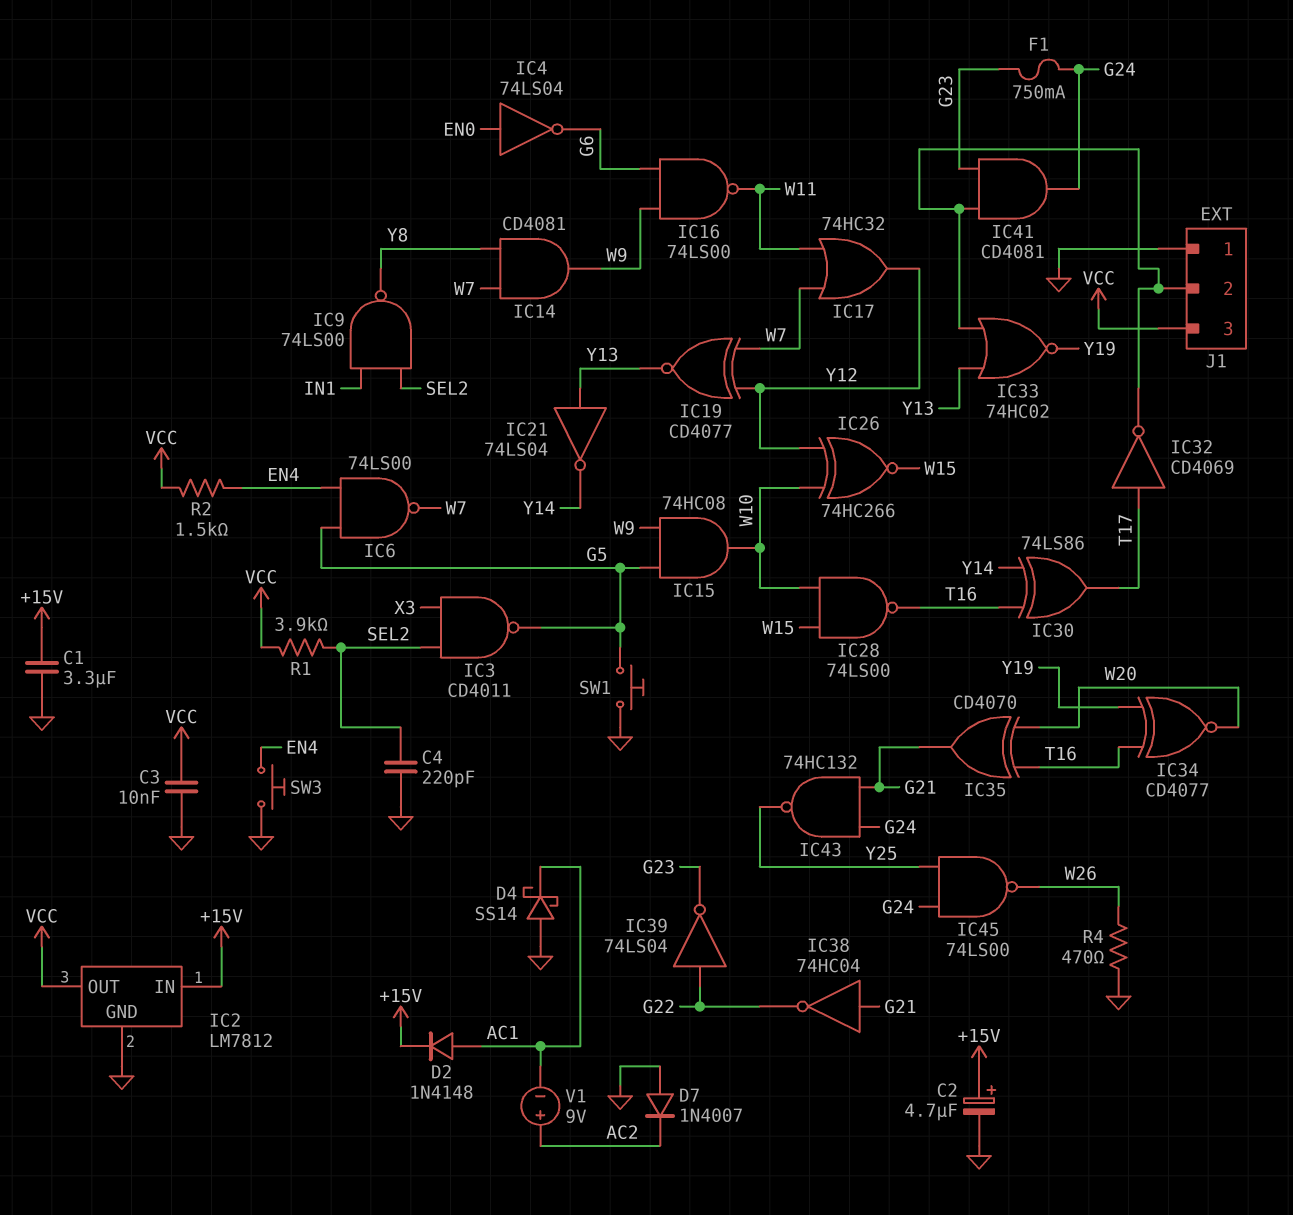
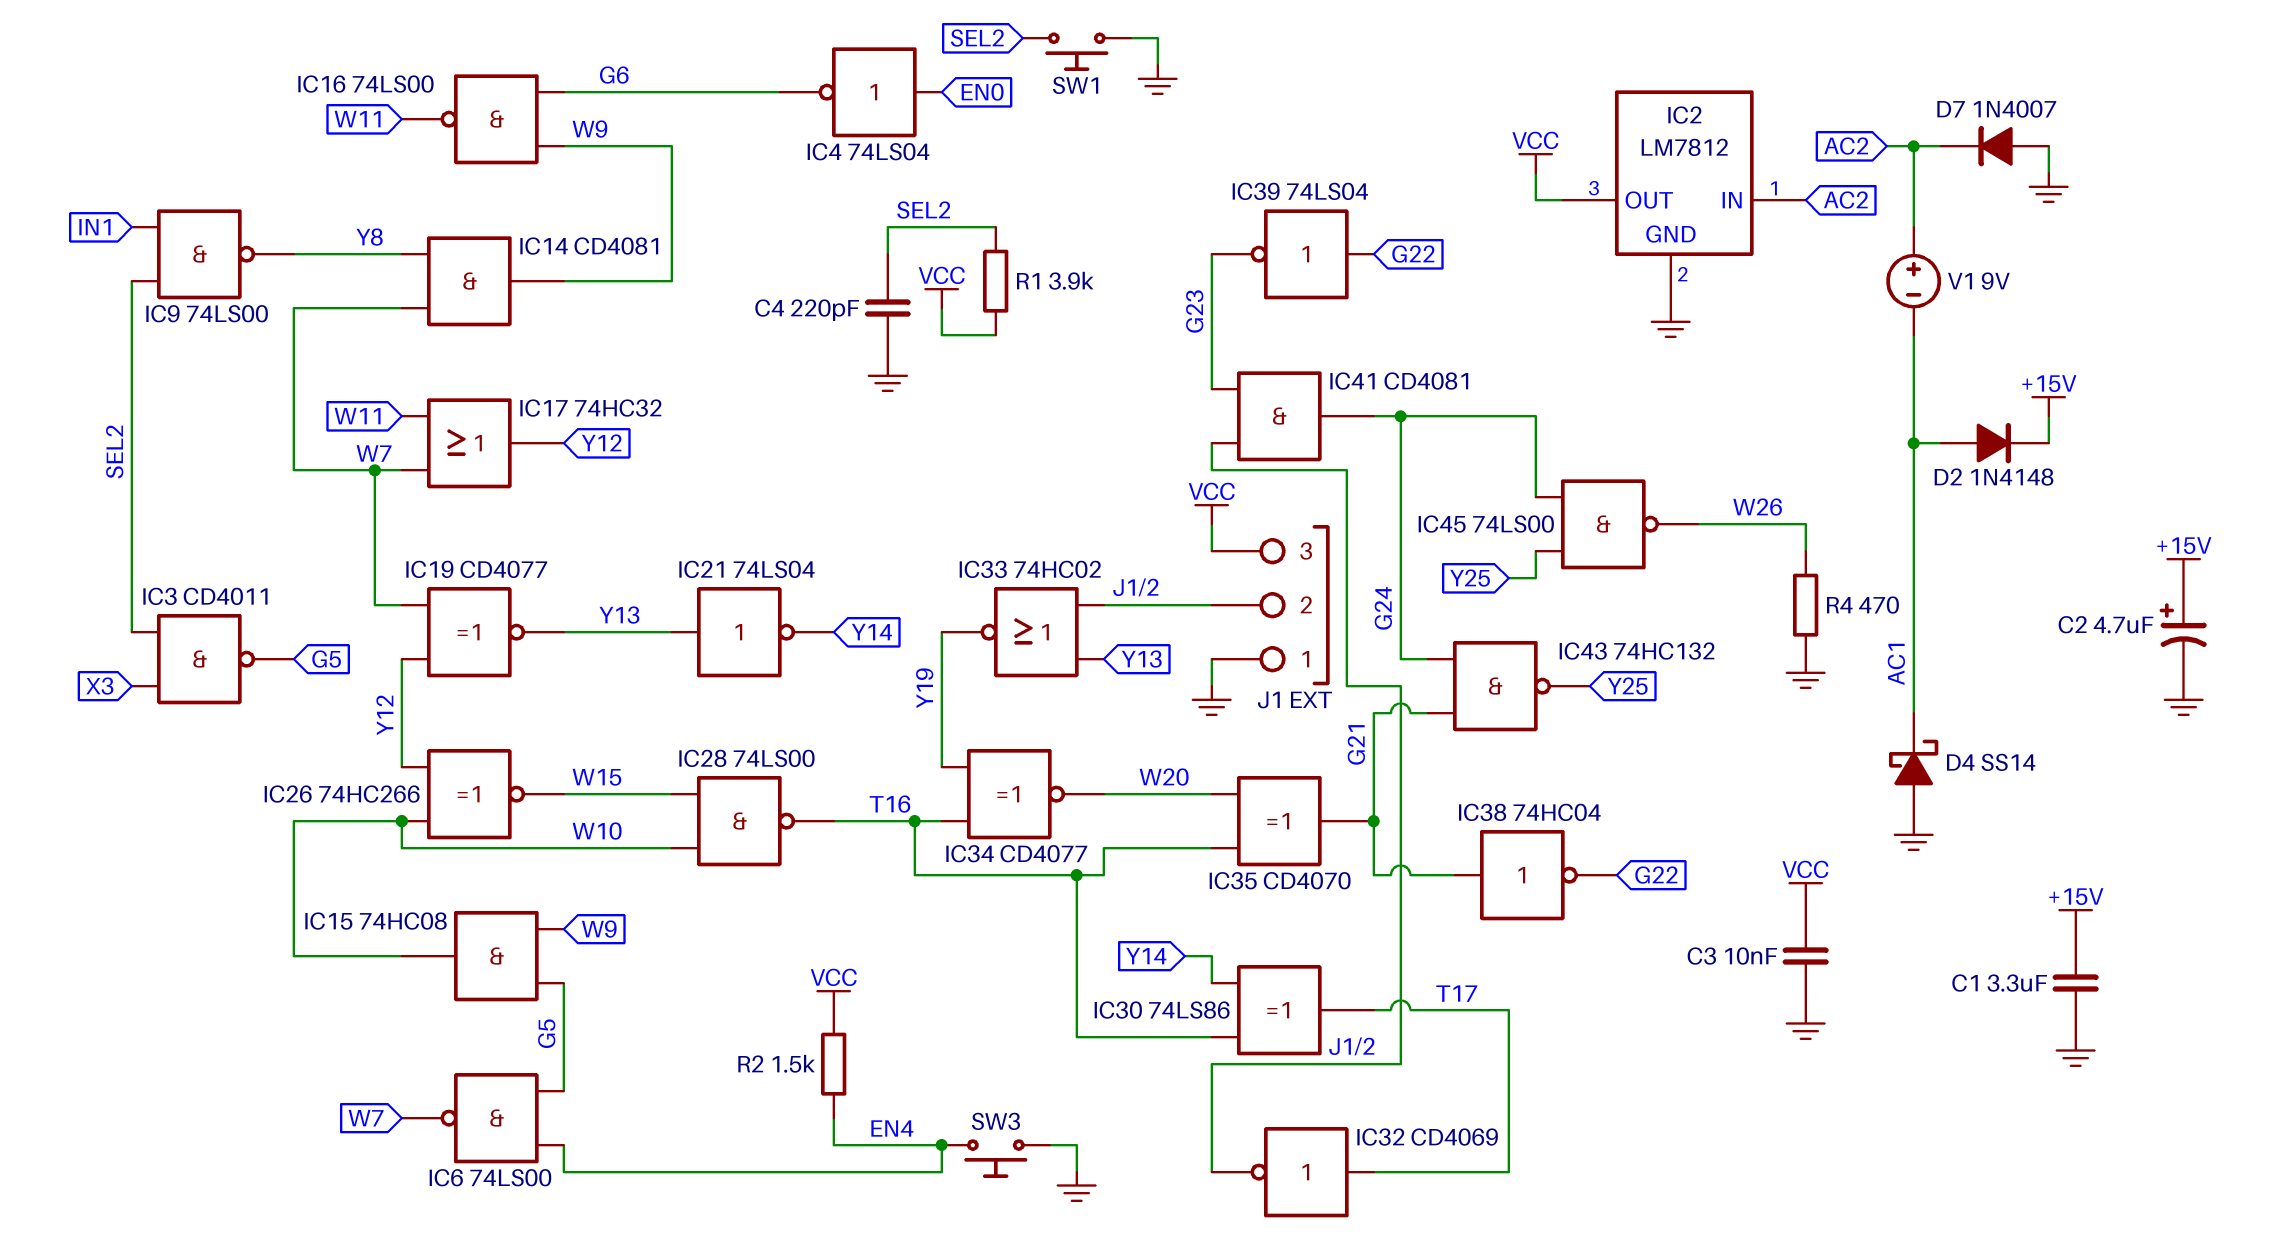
F1: 750mA (G23, G24) -> none
IC2 pin IN: +15V -> AC2
SW1: button (G5, GND) -> button (GND, SEL2)

